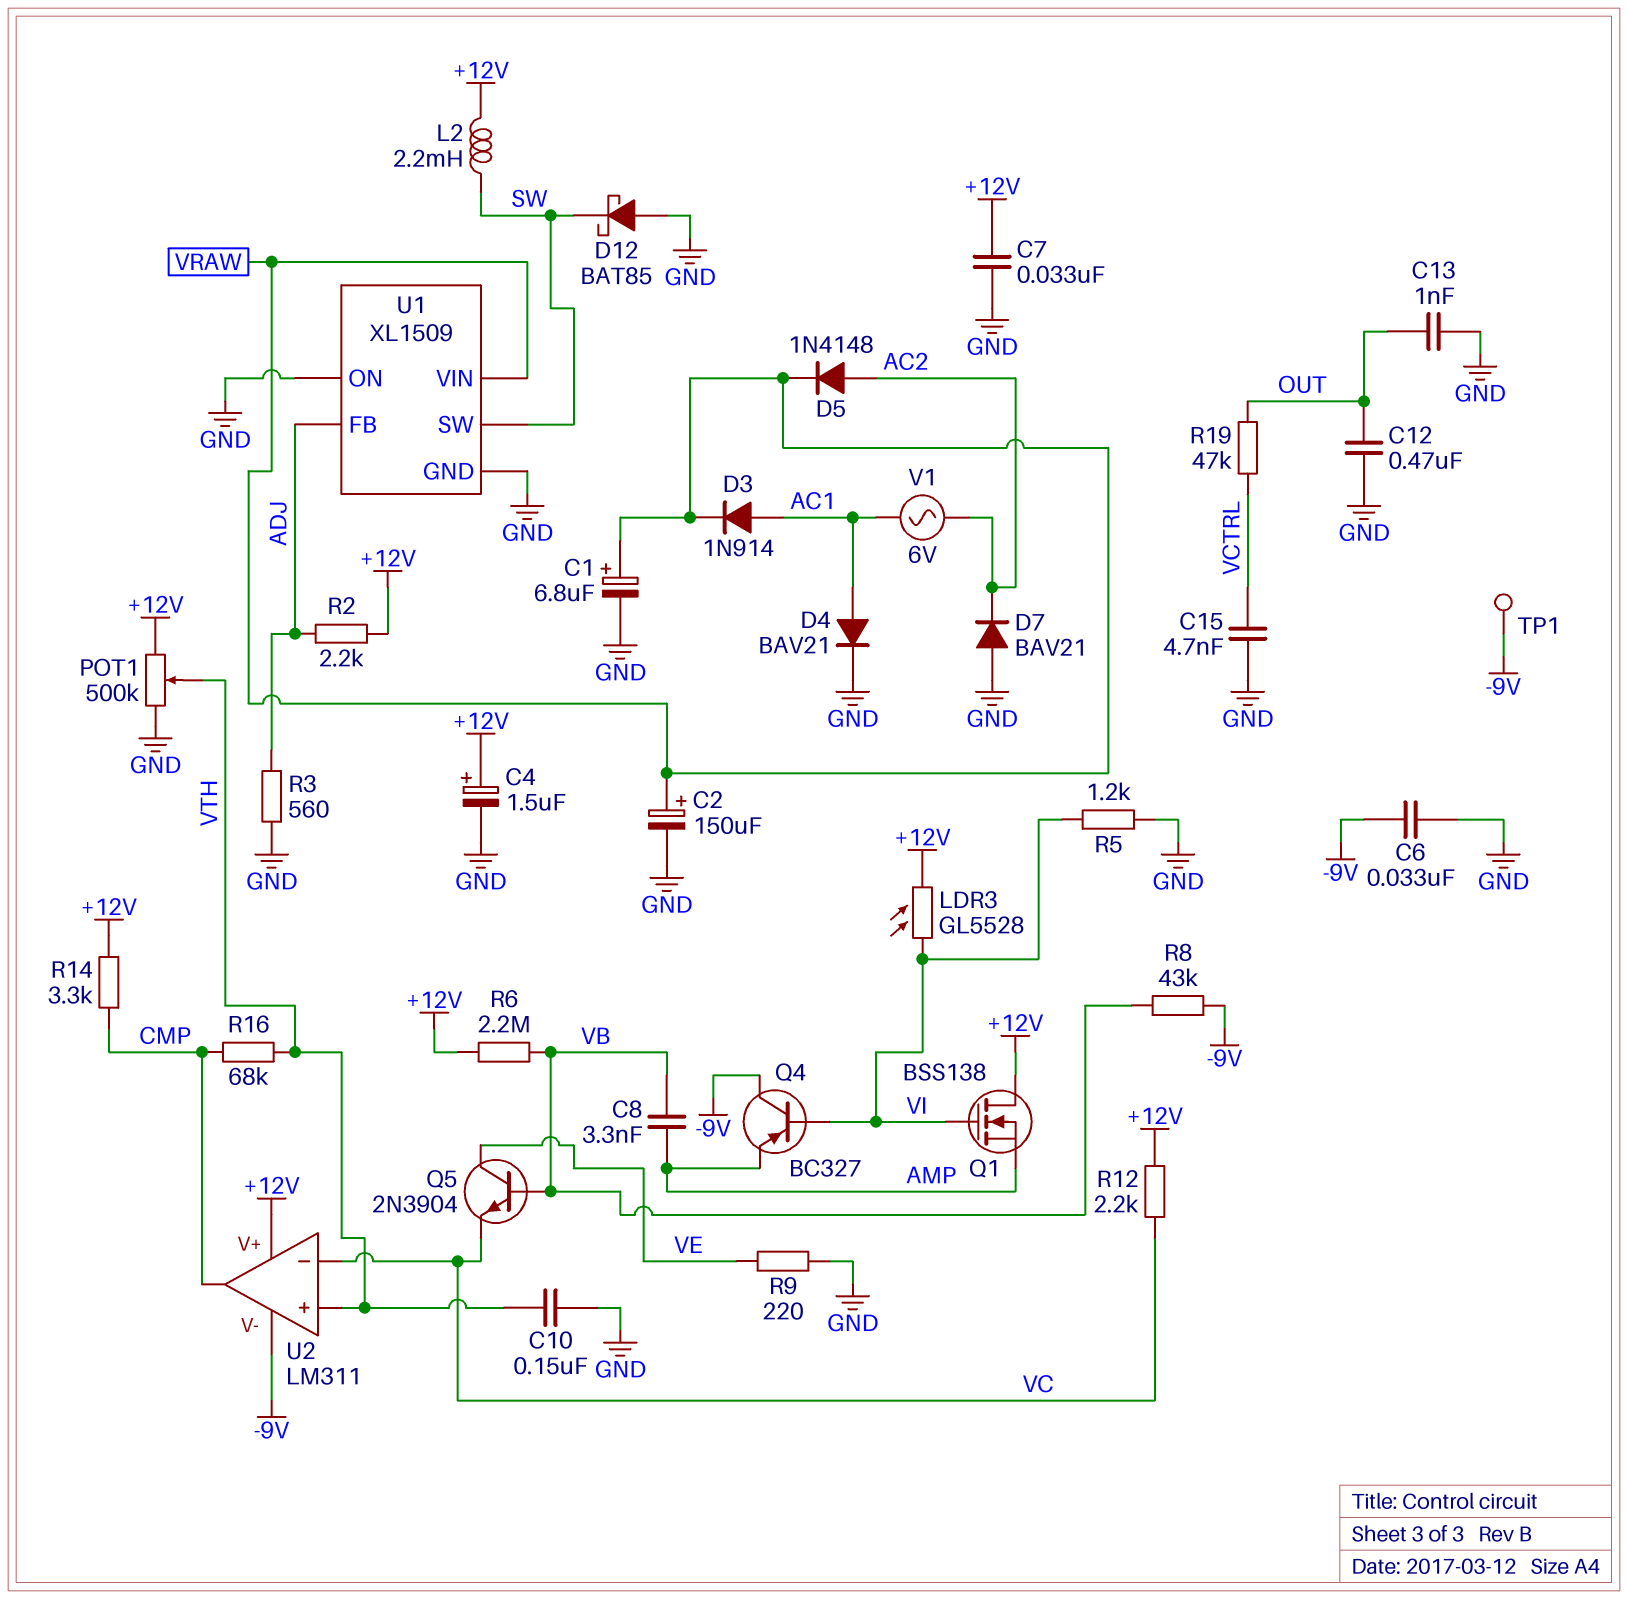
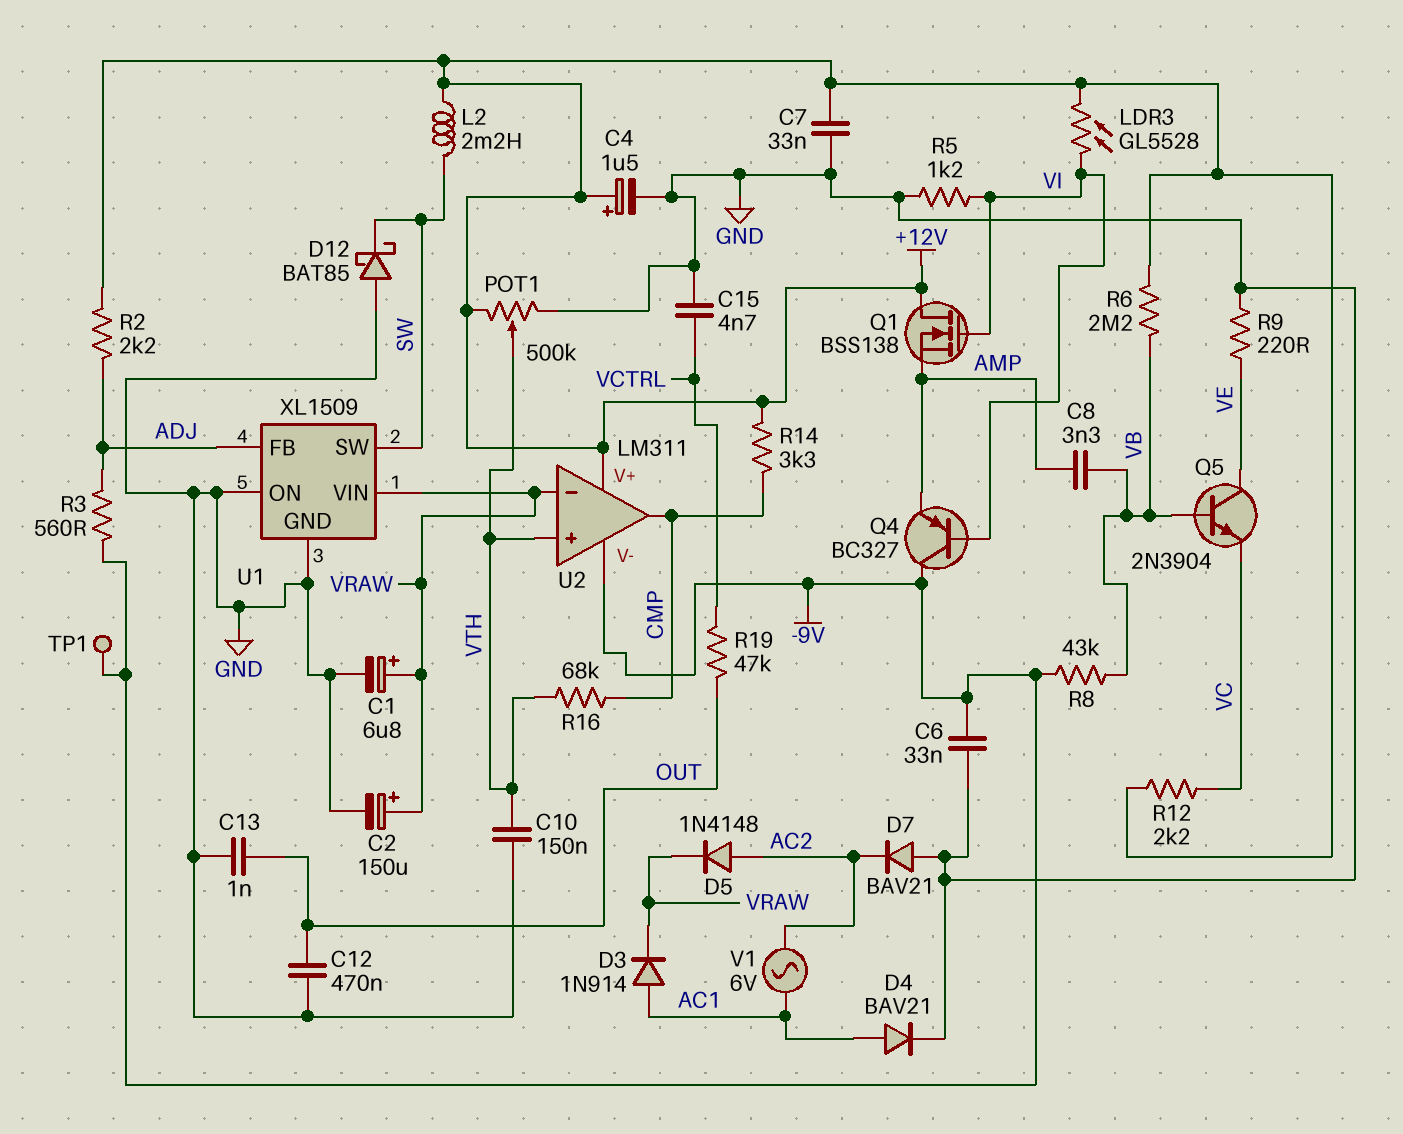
R3: 560 (ADJ, GND) -> 560 (-9V, ADJ)
U2 pin in-: VC -> VRAW

